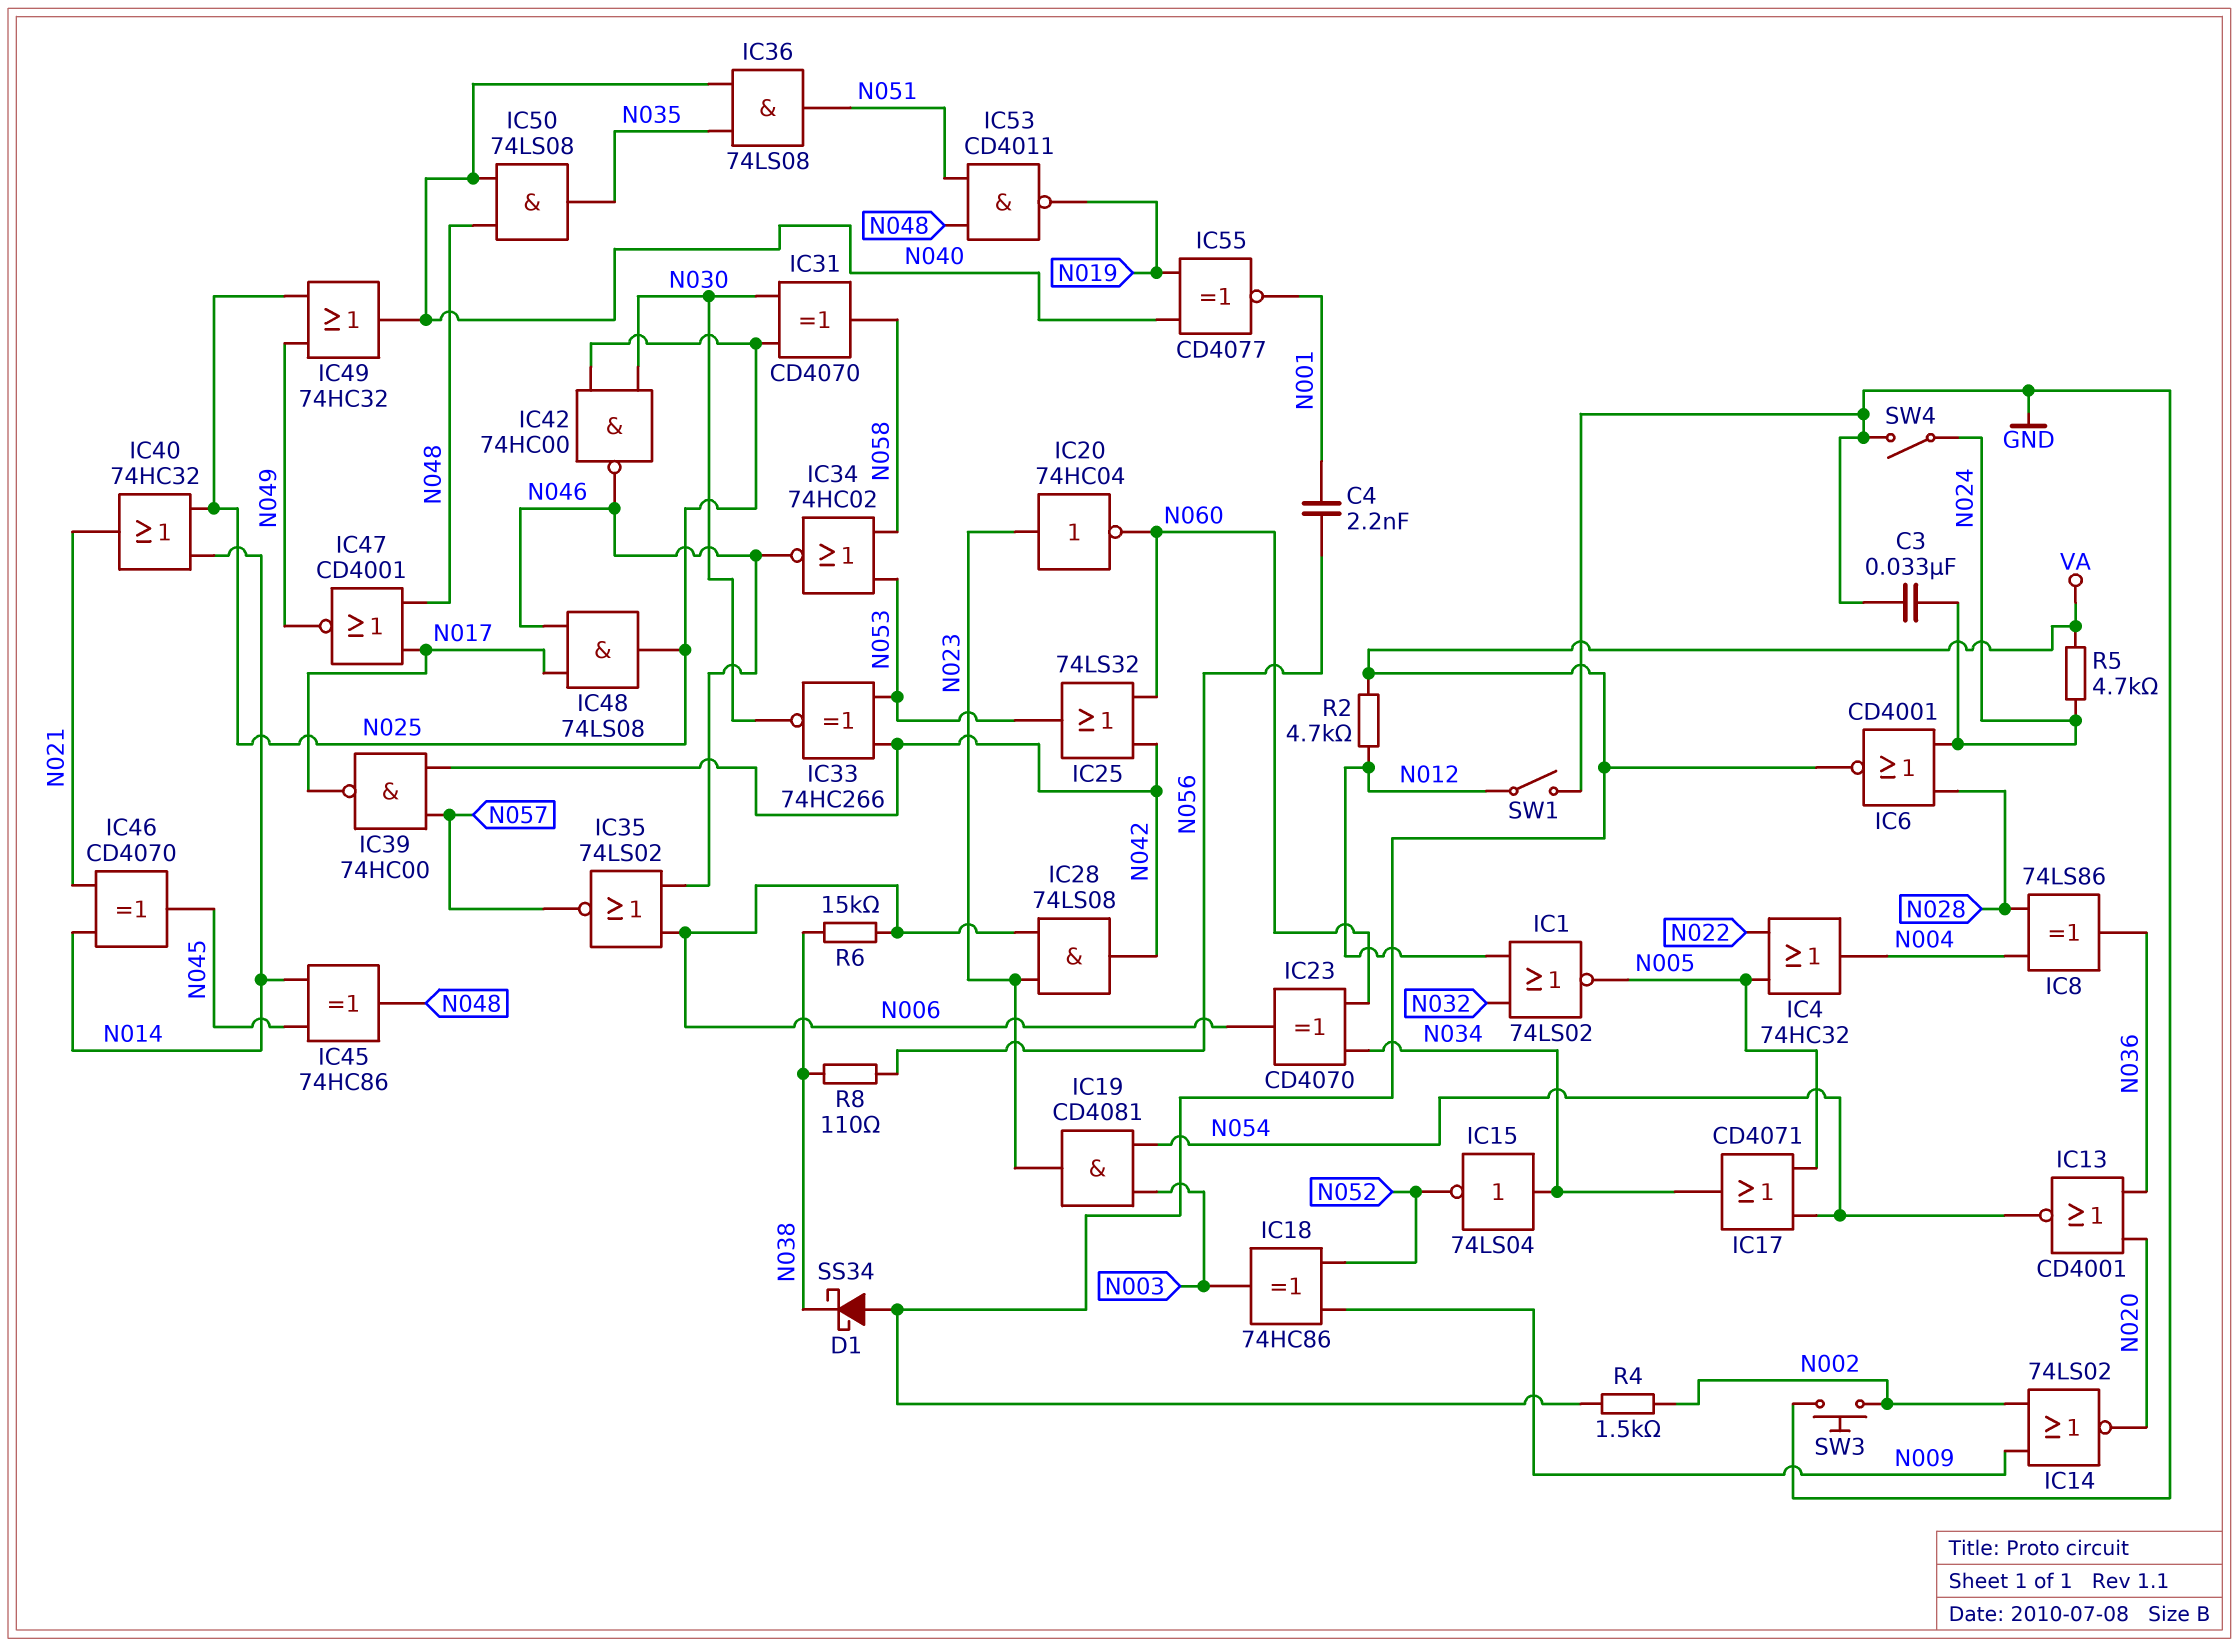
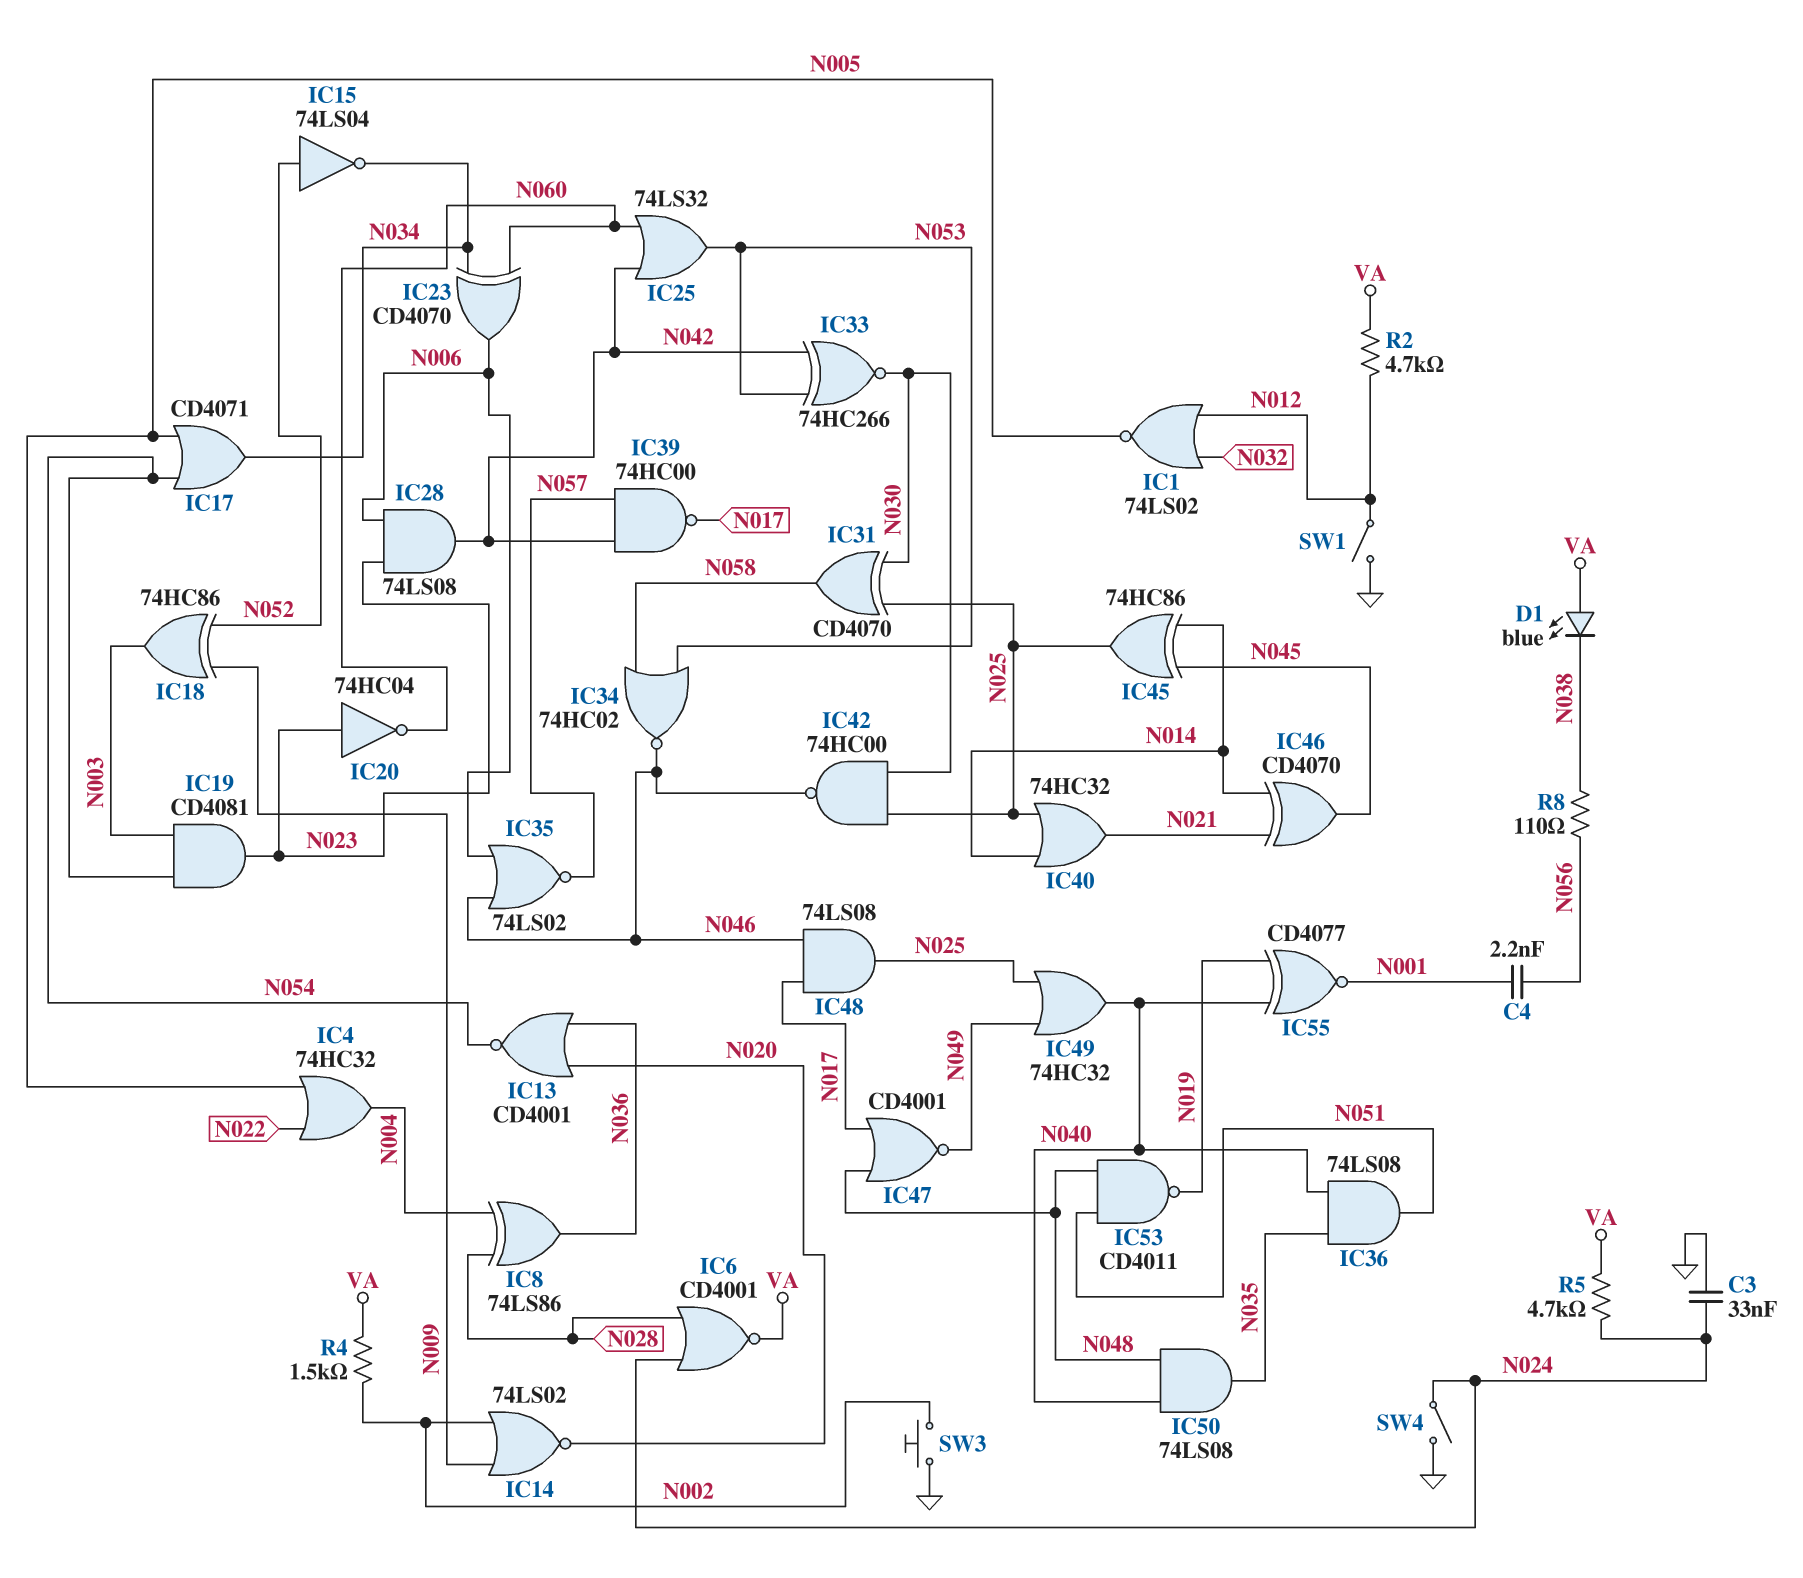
D1: schottky SS34 (A VA, K N038) -> LED blue (A VA, K N038)
IC15: NOT 74LS04 (in N034, out N052) -> NOT 74LS04 (in N052, out N034)
IC45: XOR 74HC86 (in N014, in N045, out N048) -> XOR 74HC86 (in N014, in N045, out N025)
R6: 15k (N006, N038) -> none

